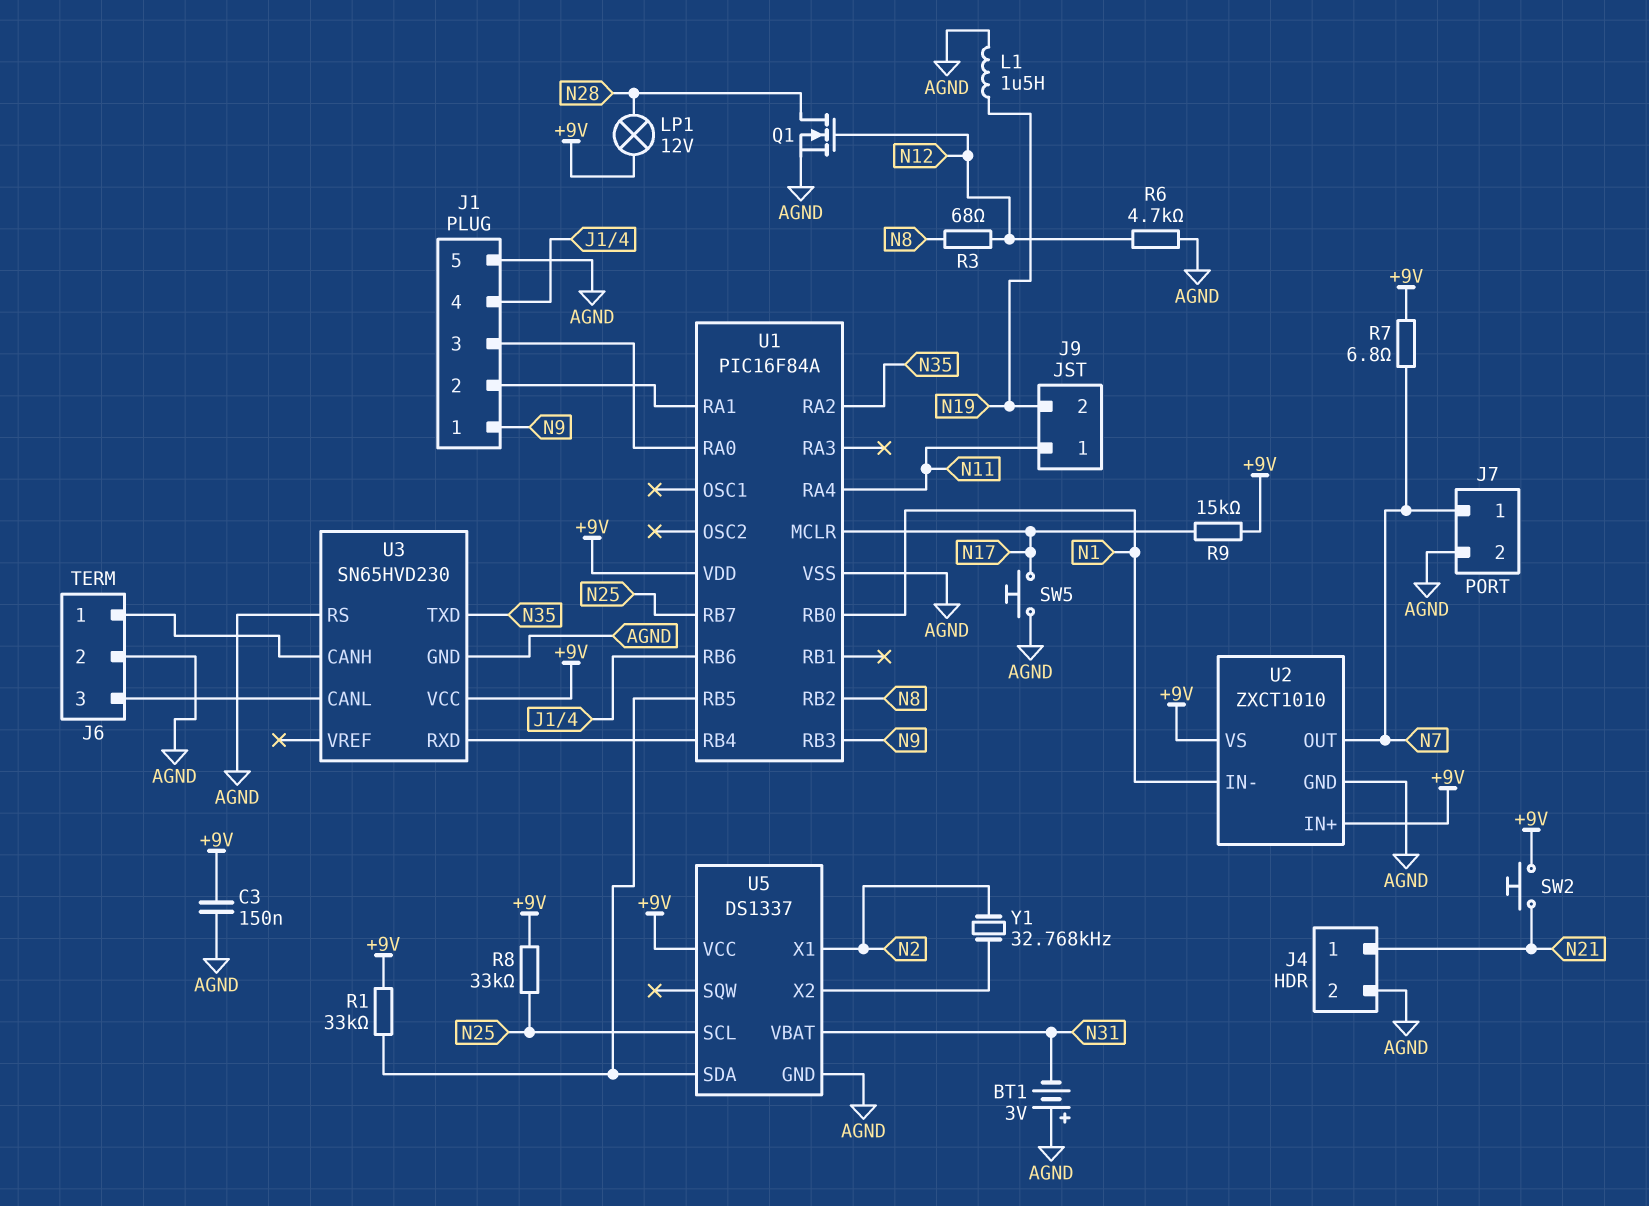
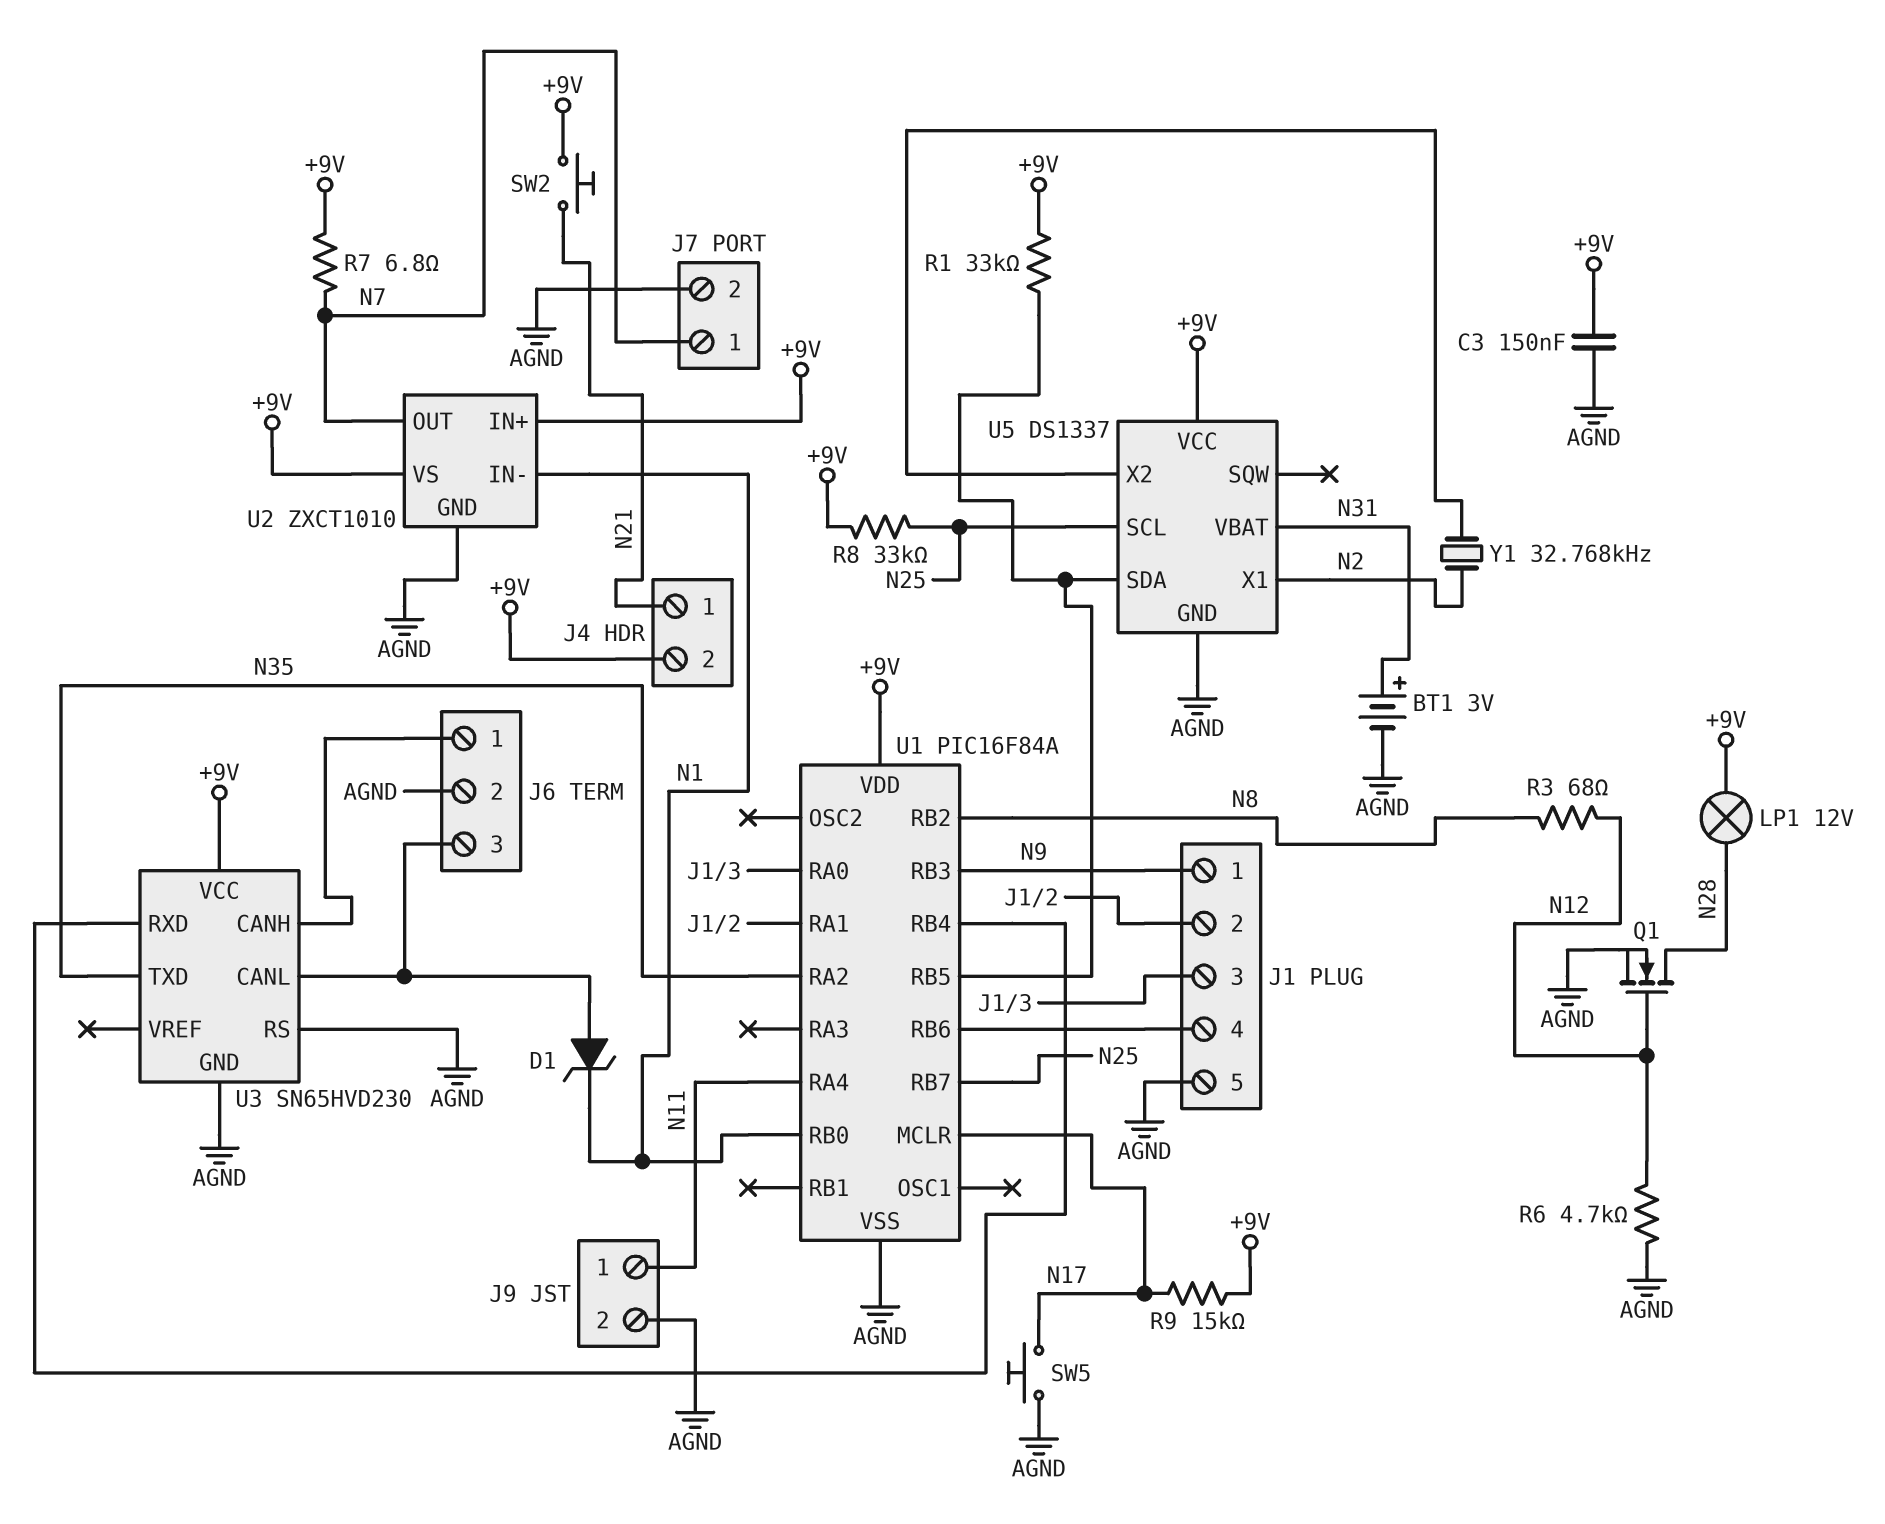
BT1: 3V (plus AGND, minus N31) -> 3V (plus N31, minus AGND)
D1: none -> zener (A J6/3, K N1)
J4 pin 2: AGND -> +9V
J9 pin 2: N19 -> AGND
L1: 1.5uH (AGND, N19) -> none

